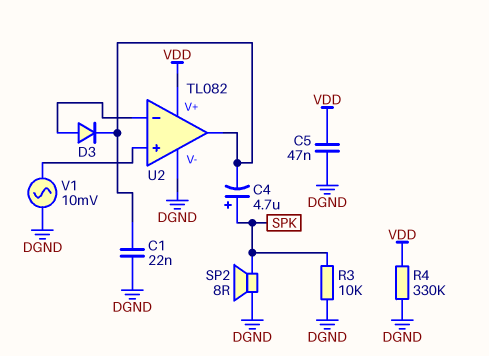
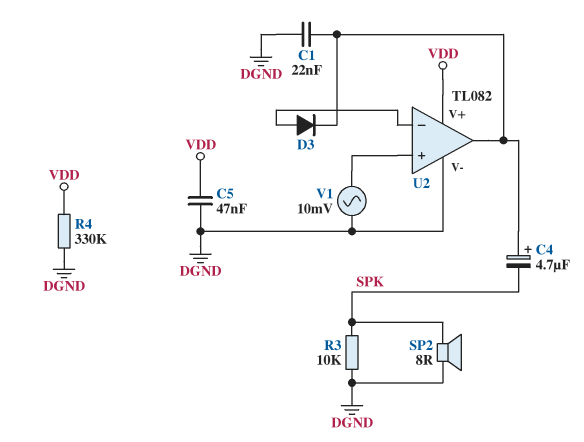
C4: 4.7uF (plus SPK, minus U2/out) -> 4.7uF (plus U2/out, minus SPK)

